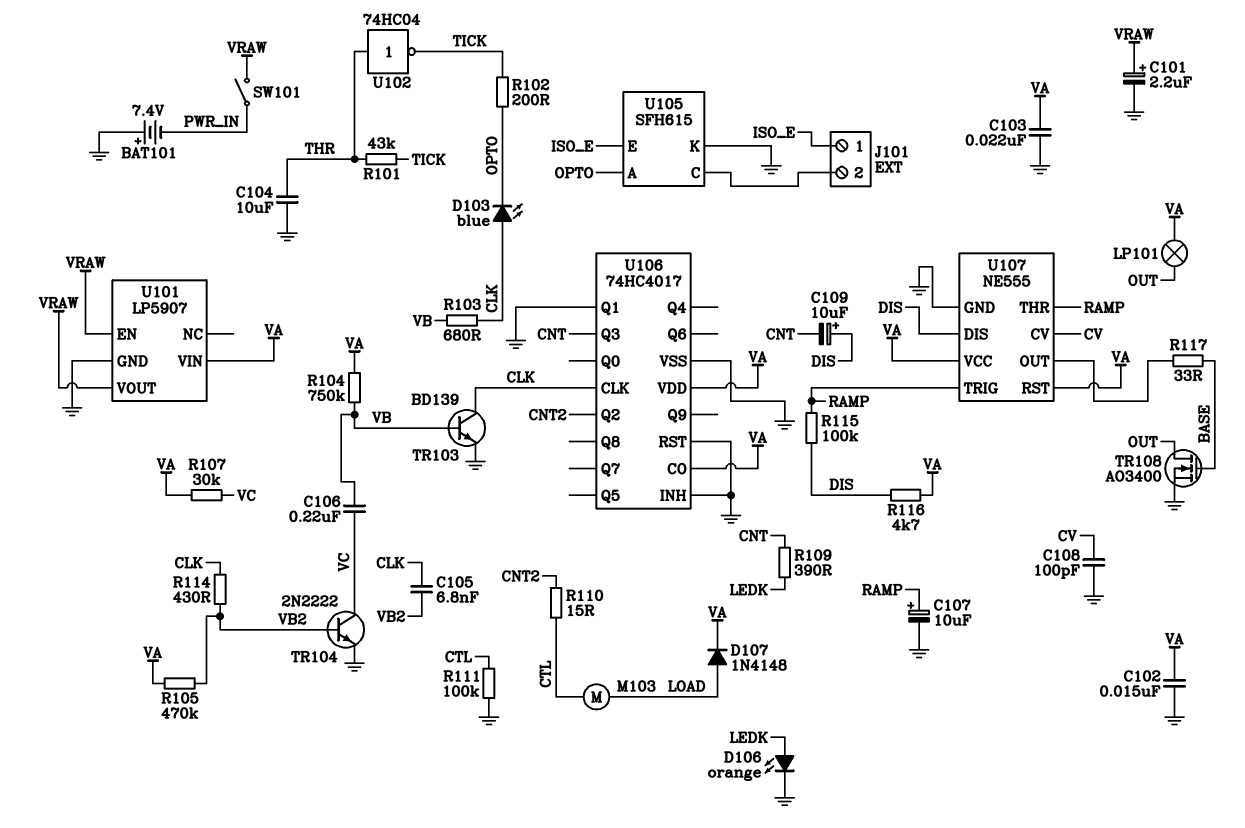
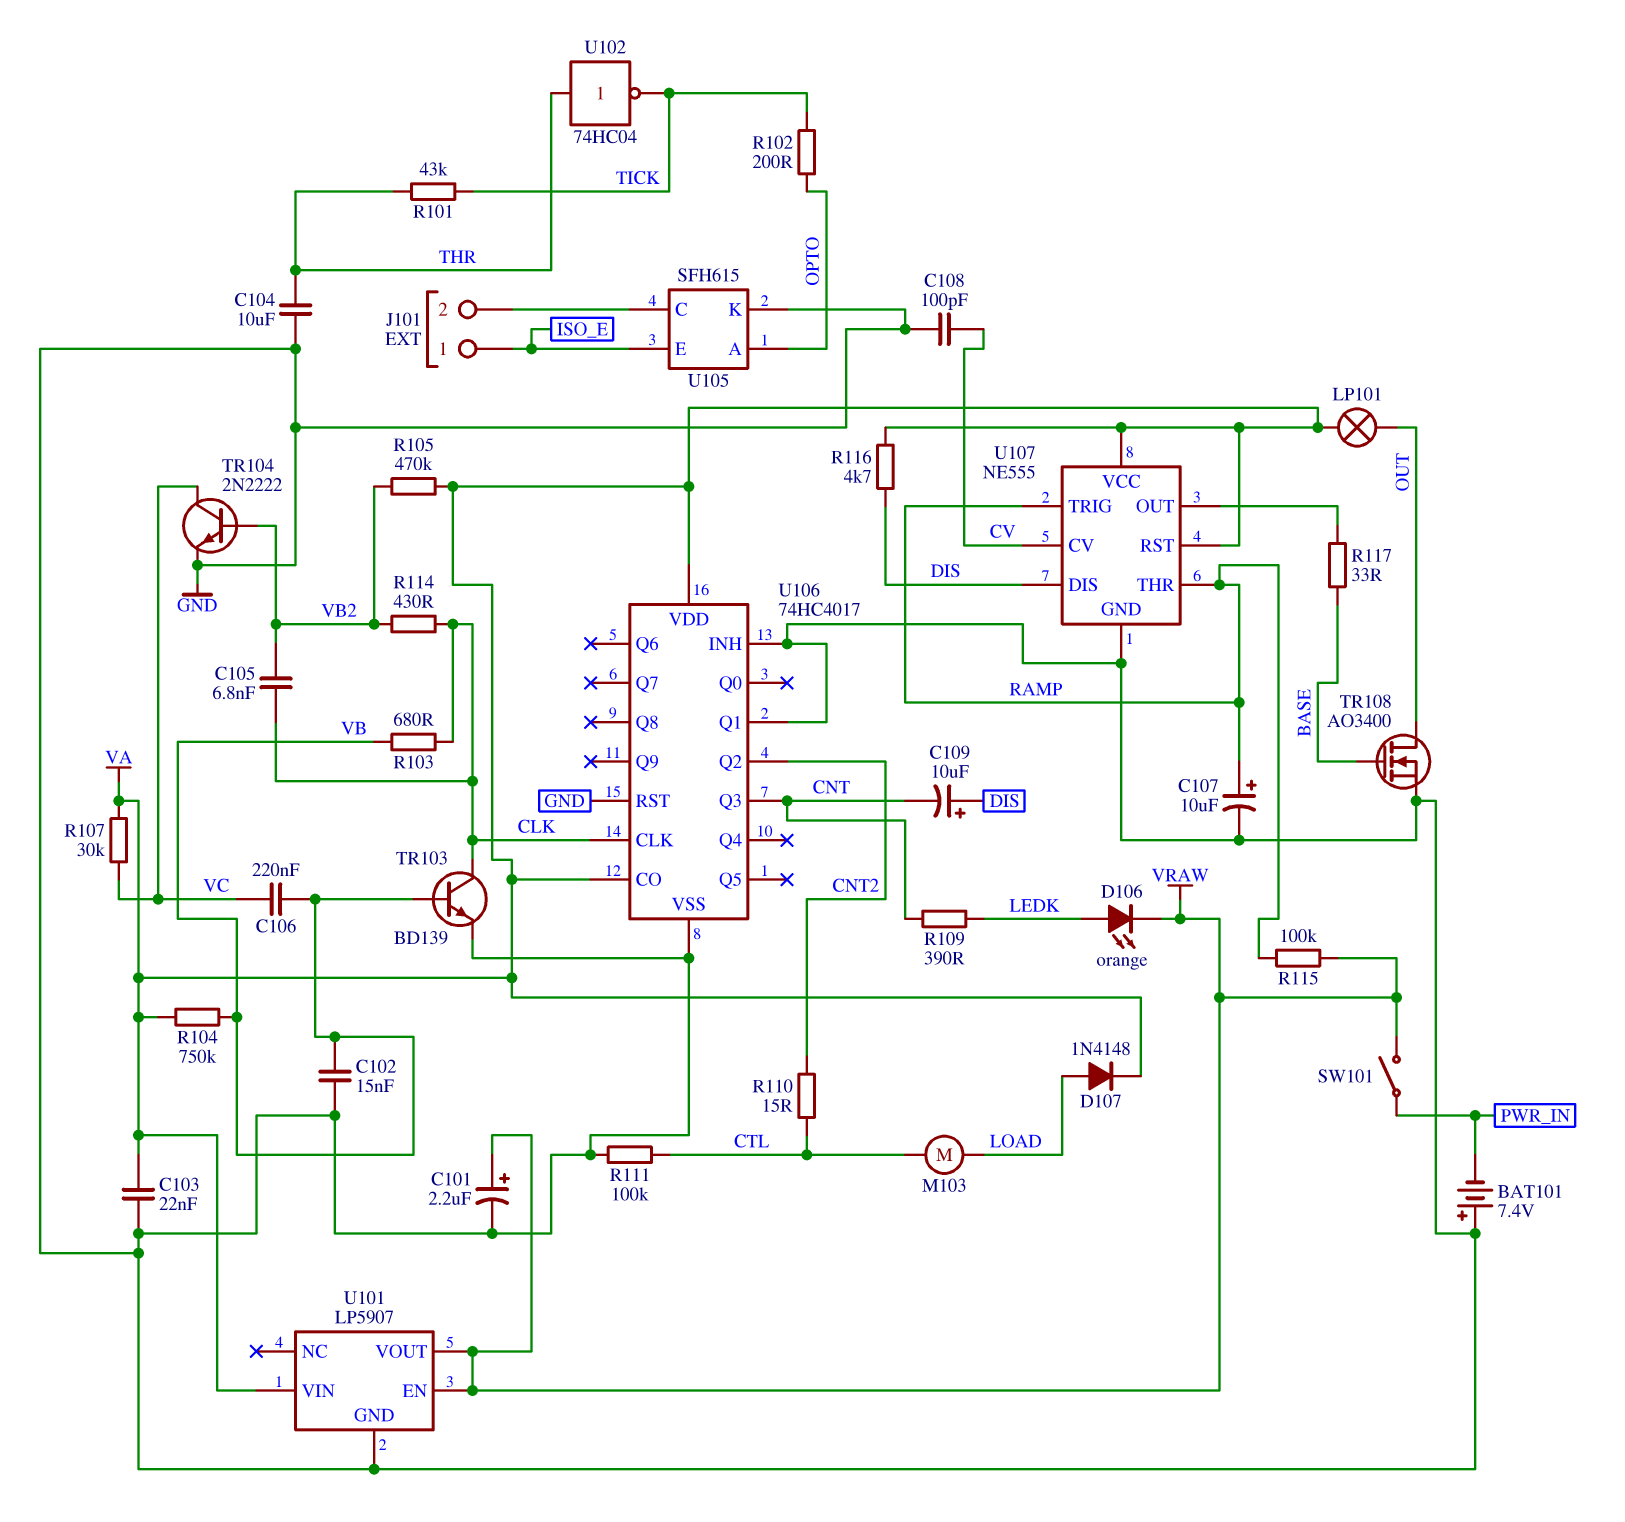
C102: 15nF (GND, VA) -> 15nF (GND, VB)
D103: LED blue (A CLK, K OPTO) -> none
D106: LED orange (A LEDK, K GND) -> LED orange (A LEDK, K VRAW)
R115: 100k (DIS, RAMP) -> 100k (RAMP, VRAW)

